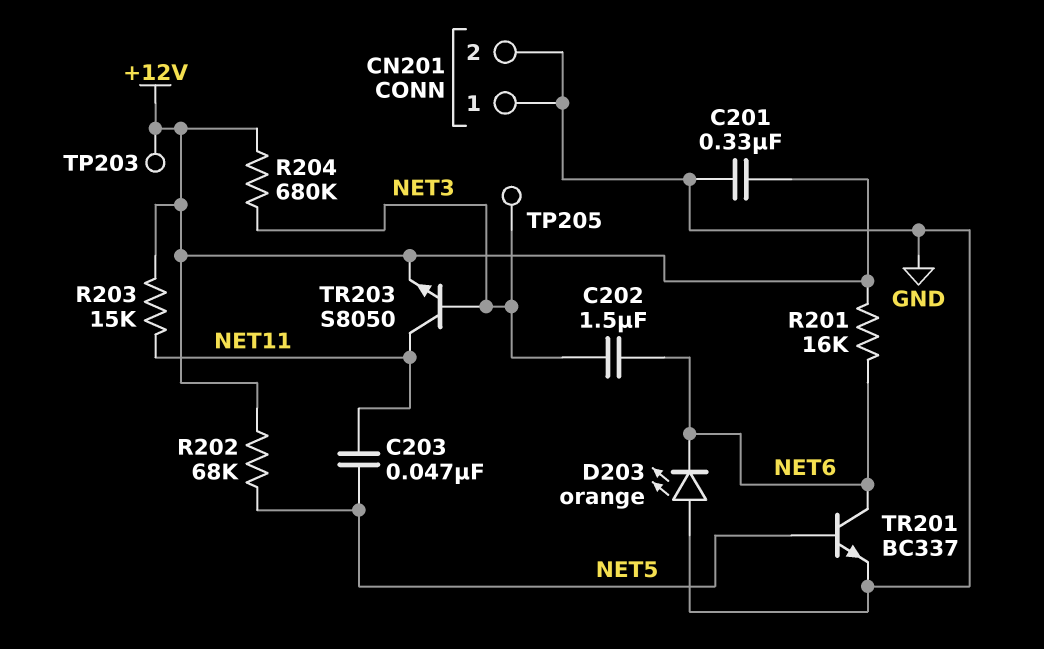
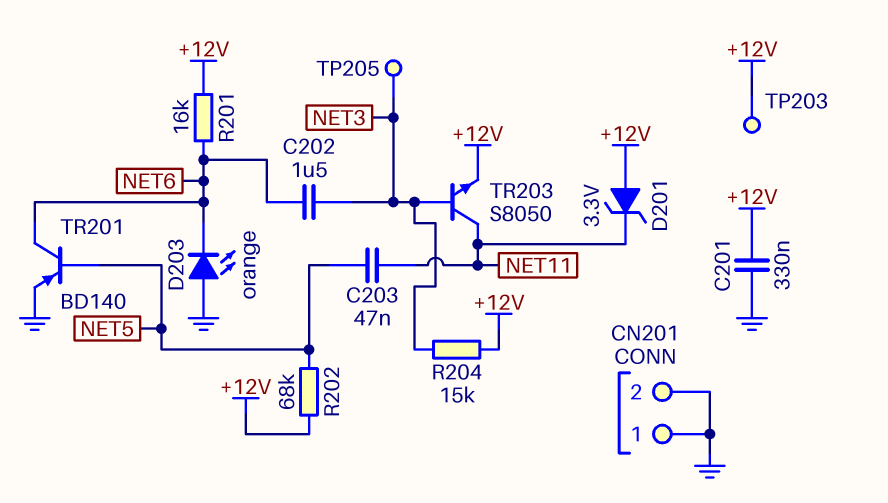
D201: none -> zener 3.3V (A +12V, K NET11)
R203: 15k (+12V, NET11) -> none
R204: 680k (+12V, NET3) -> 15k (+12V, NET3)
TR201: NPN BC337 (B NET5, C NET6, E GND) -> PNP BD140 (B NET5, C NET6, E GND)

